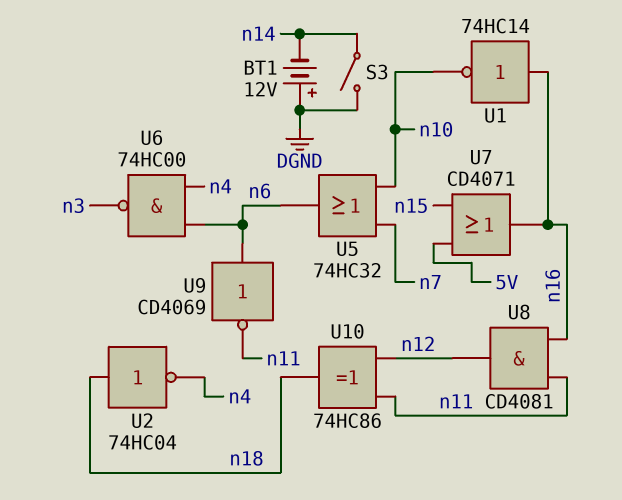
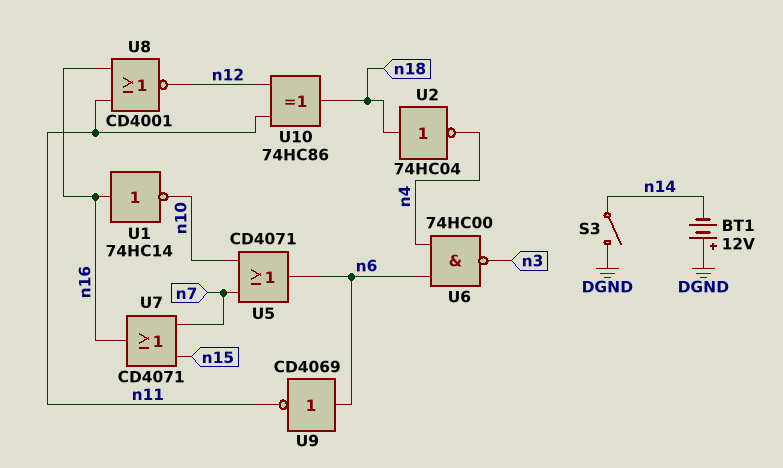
U5: OR 74HC32 (in n7, in n10, out n6) -> OR CD4071 (in n7, in n10, out n6)
U7: OR CD4071 (in 5V, in n15, out n16) -> OR CD4071 (in n7, in n15, out n16)
U8: AND CD4081 (in n11, in n16, out n12) -> NOR CD4001 (in n11, in n16, out n12)

